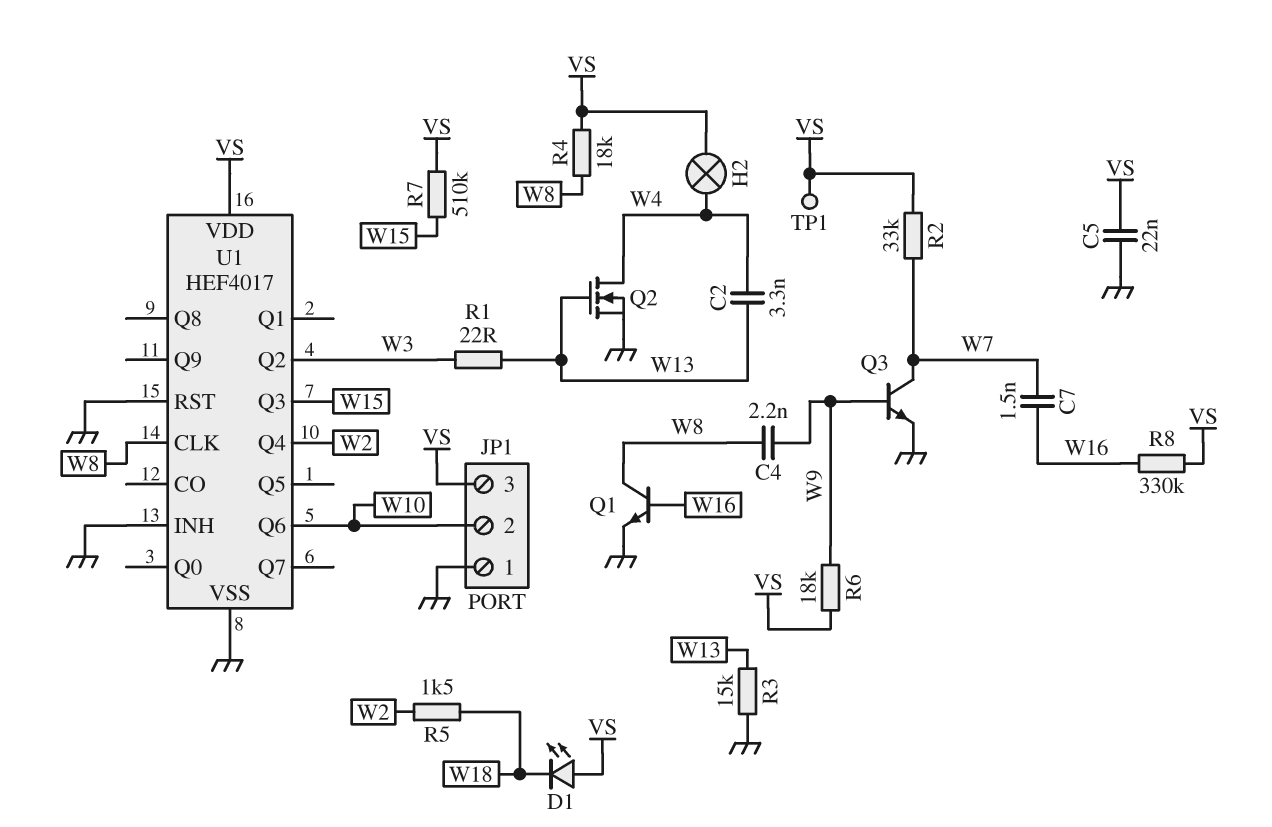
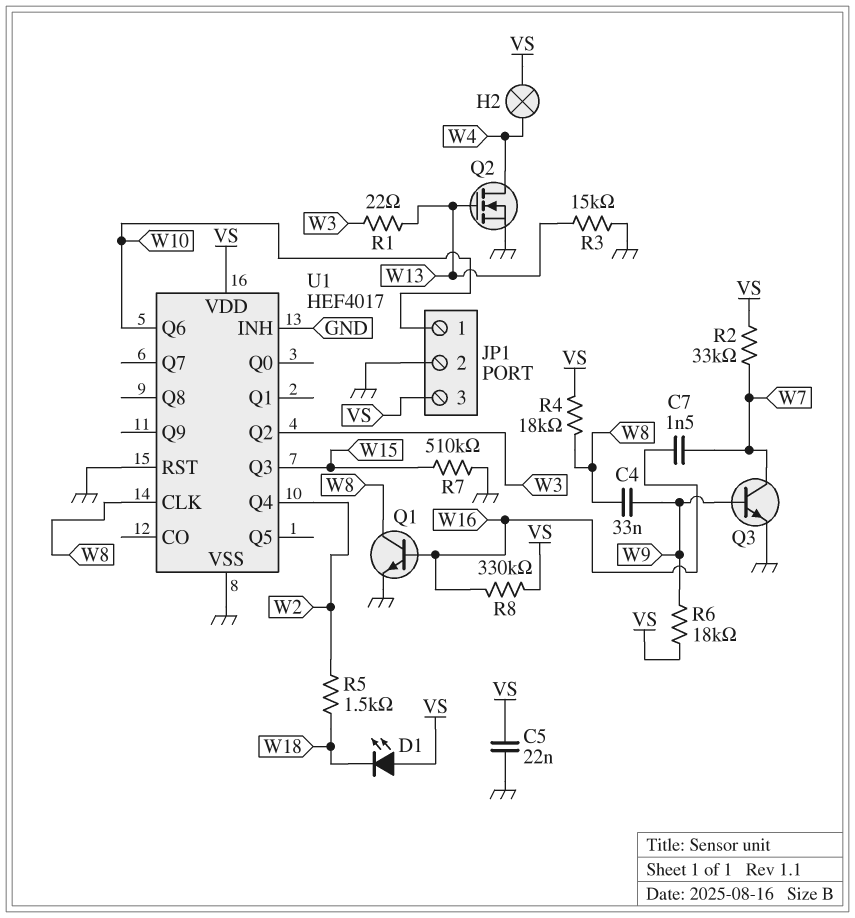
C2: 3.3nF (W4, W13) -> none
C4: 2.2nF (W8, W9) -> 33nF (W8, W9)
JP1 pin 1: GND -> W10
JP1 pin 2: W10 -> GND
R7: 510k (VS, W15) -> 510k (GND, W15)
TP1: test point (VS) -> none

